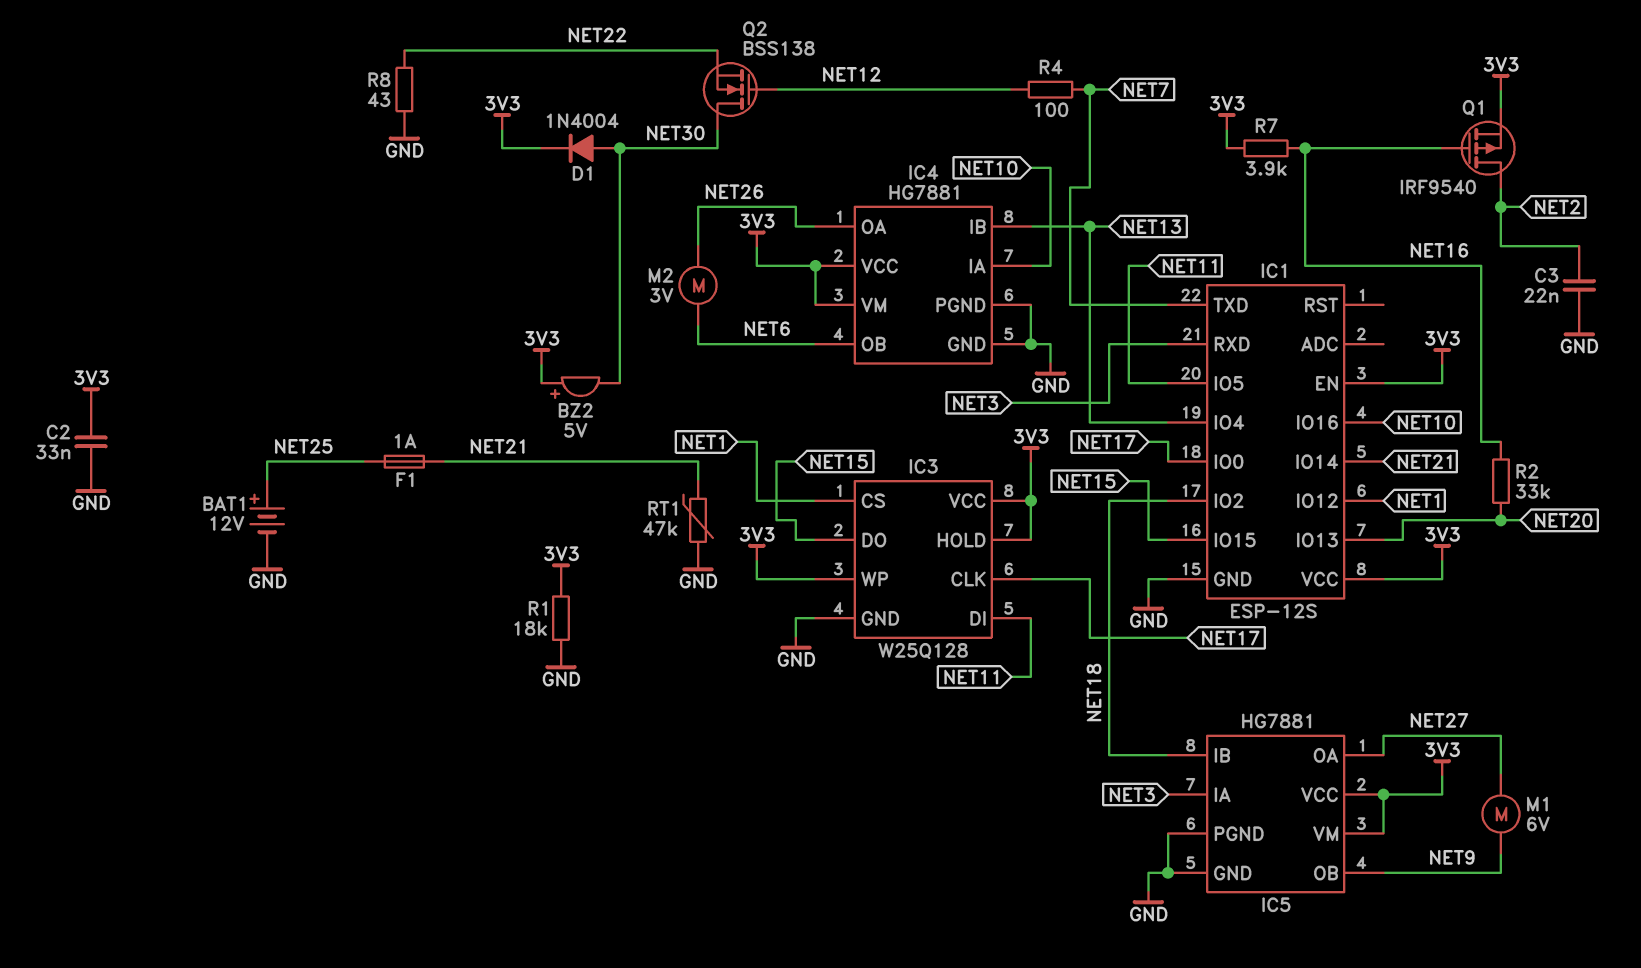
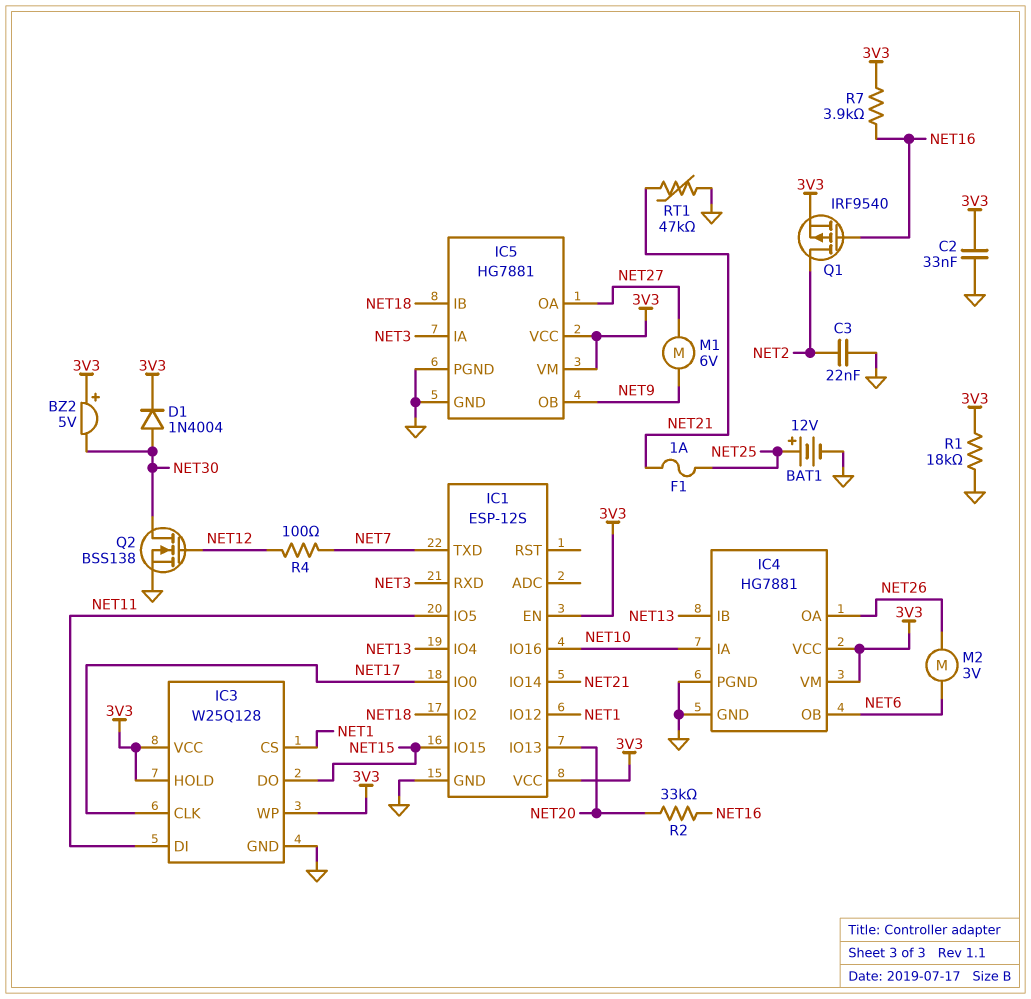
Q2: NMOS BSS138 (G NET12, D NET30, S NET22) -> NMOS BSS138 (G NET12, D NET30, S GND)
R8: 43 (GND, NET22) -> none

